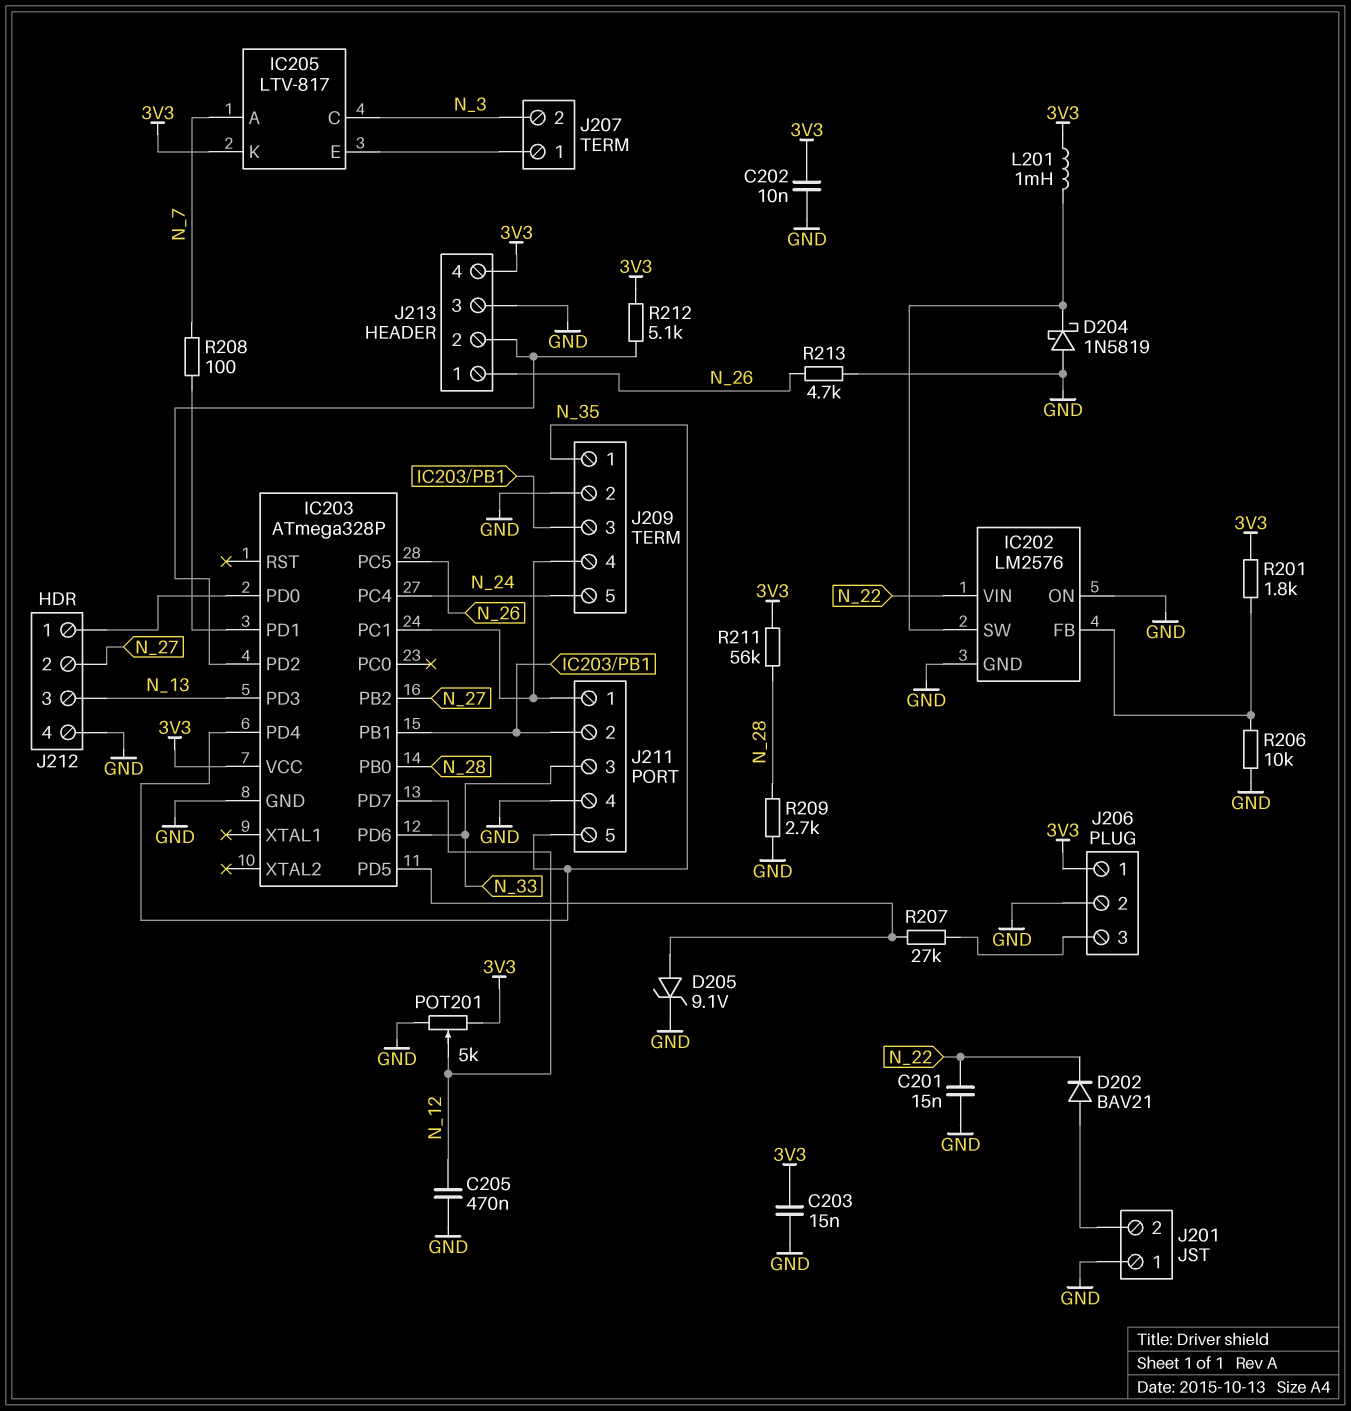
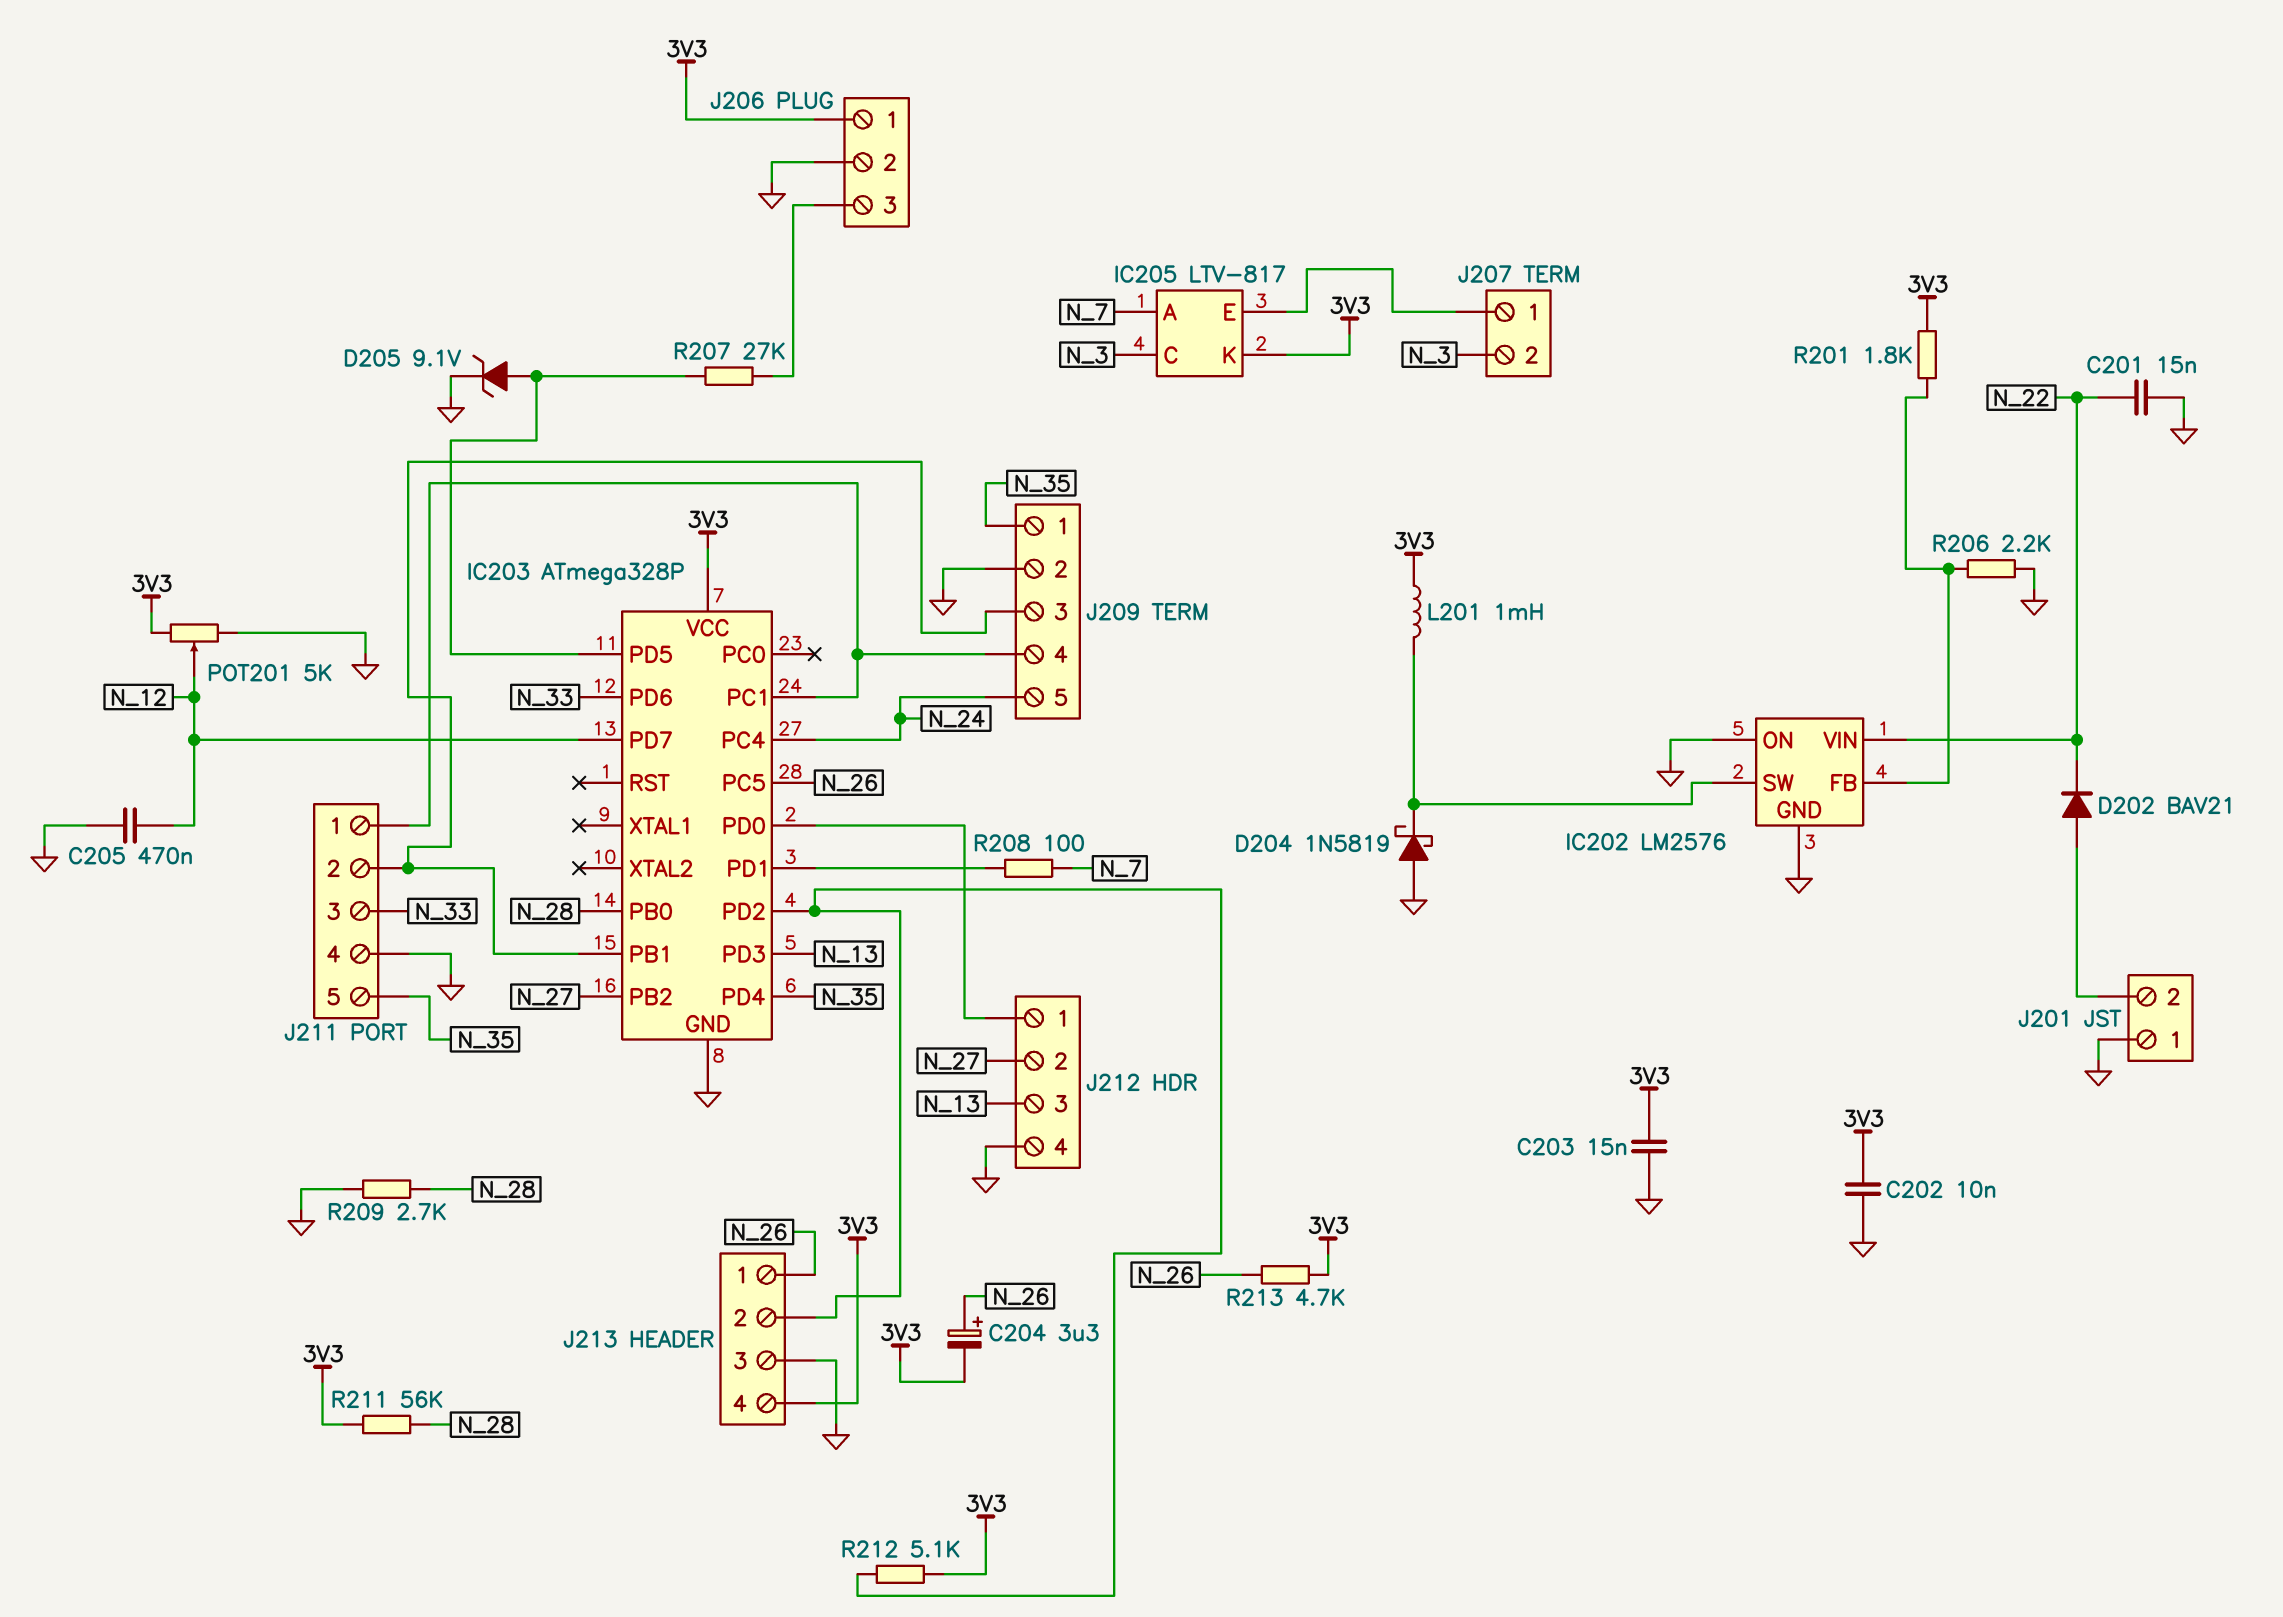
C204: none -> 3.3uF (plus N_26, minus 3V3)
R206: 10k (GND, IC202/FB) -> 2.2k (GND, IC202/FB)
R213: 4.7k (GND, N_26) -> 4.7k (3V3, N_26)

